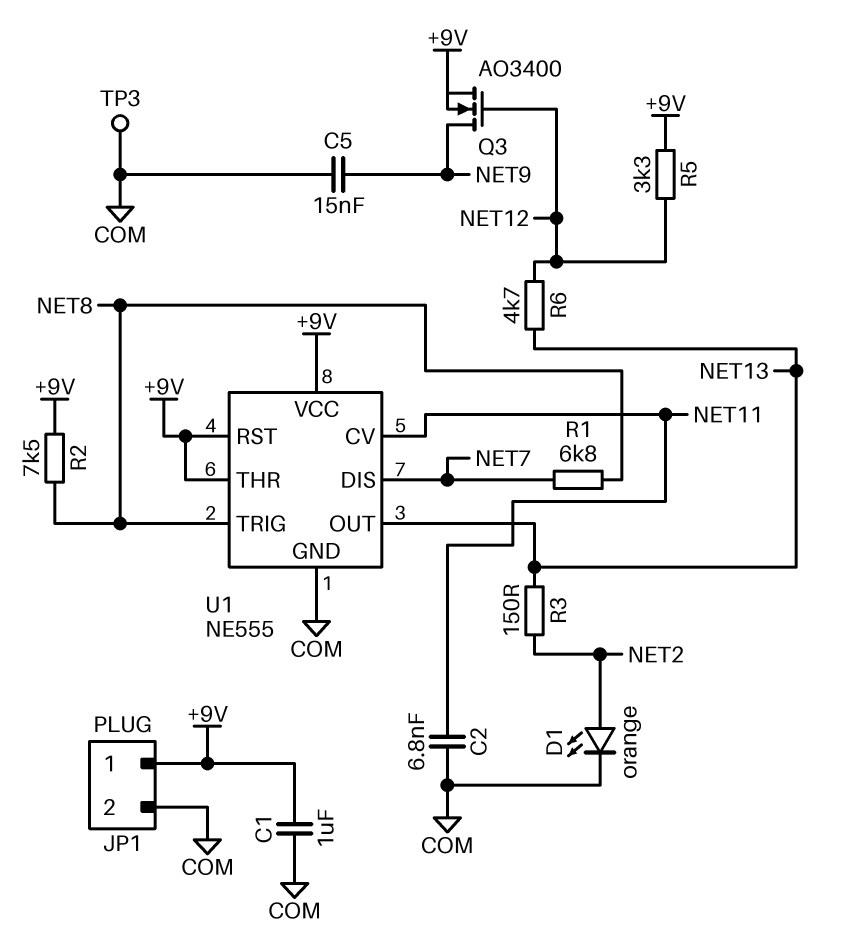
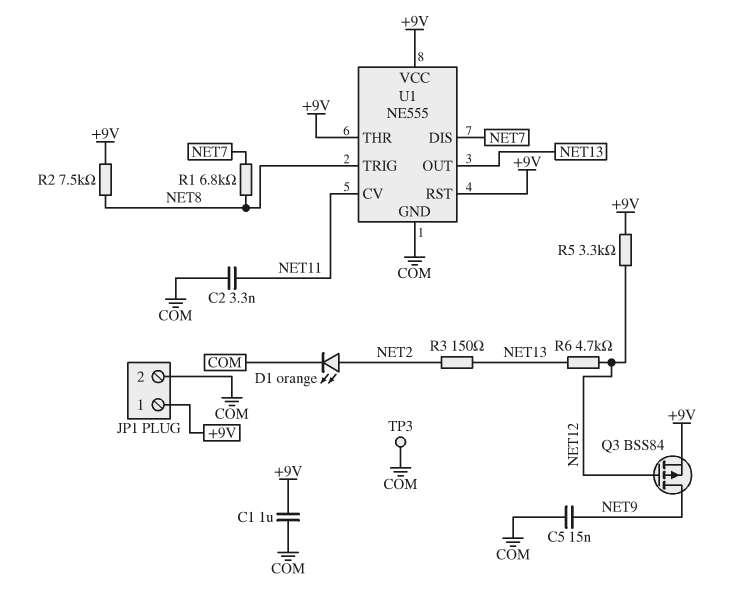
C2: 6.8nF (COM, NET11) -> 3.3nF (COM, NET11)
Q3: NMOS AO3400 (G NET12, D NET9, S +9V) -> PMOS BSS84 (G NET12, D NET9, S +9V)

